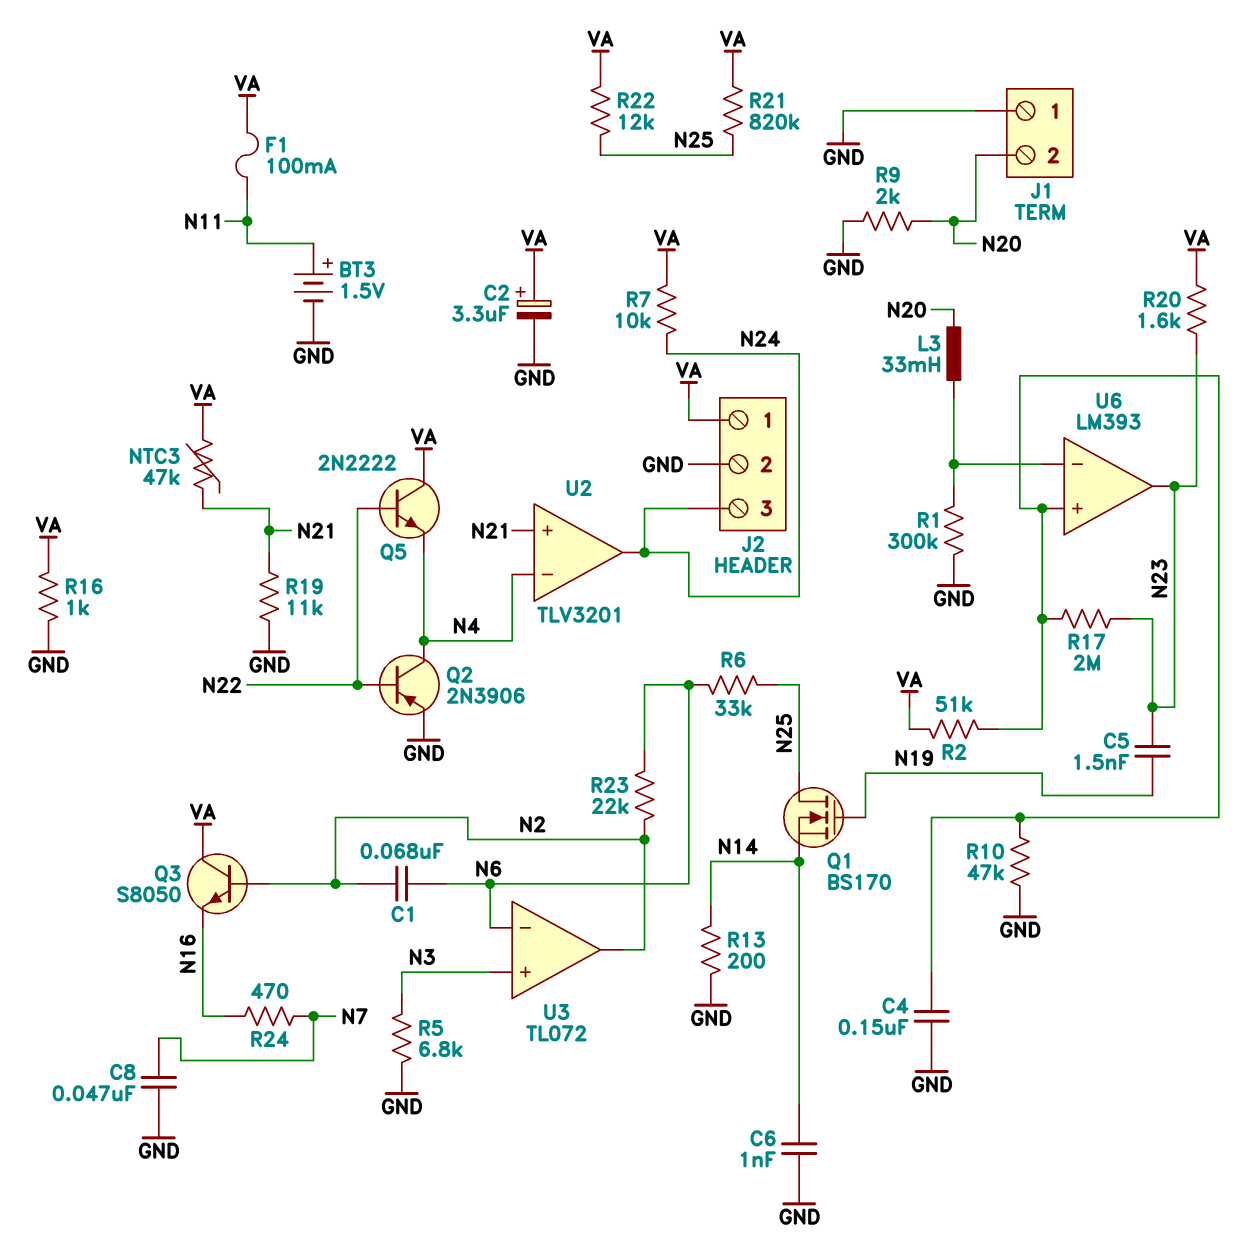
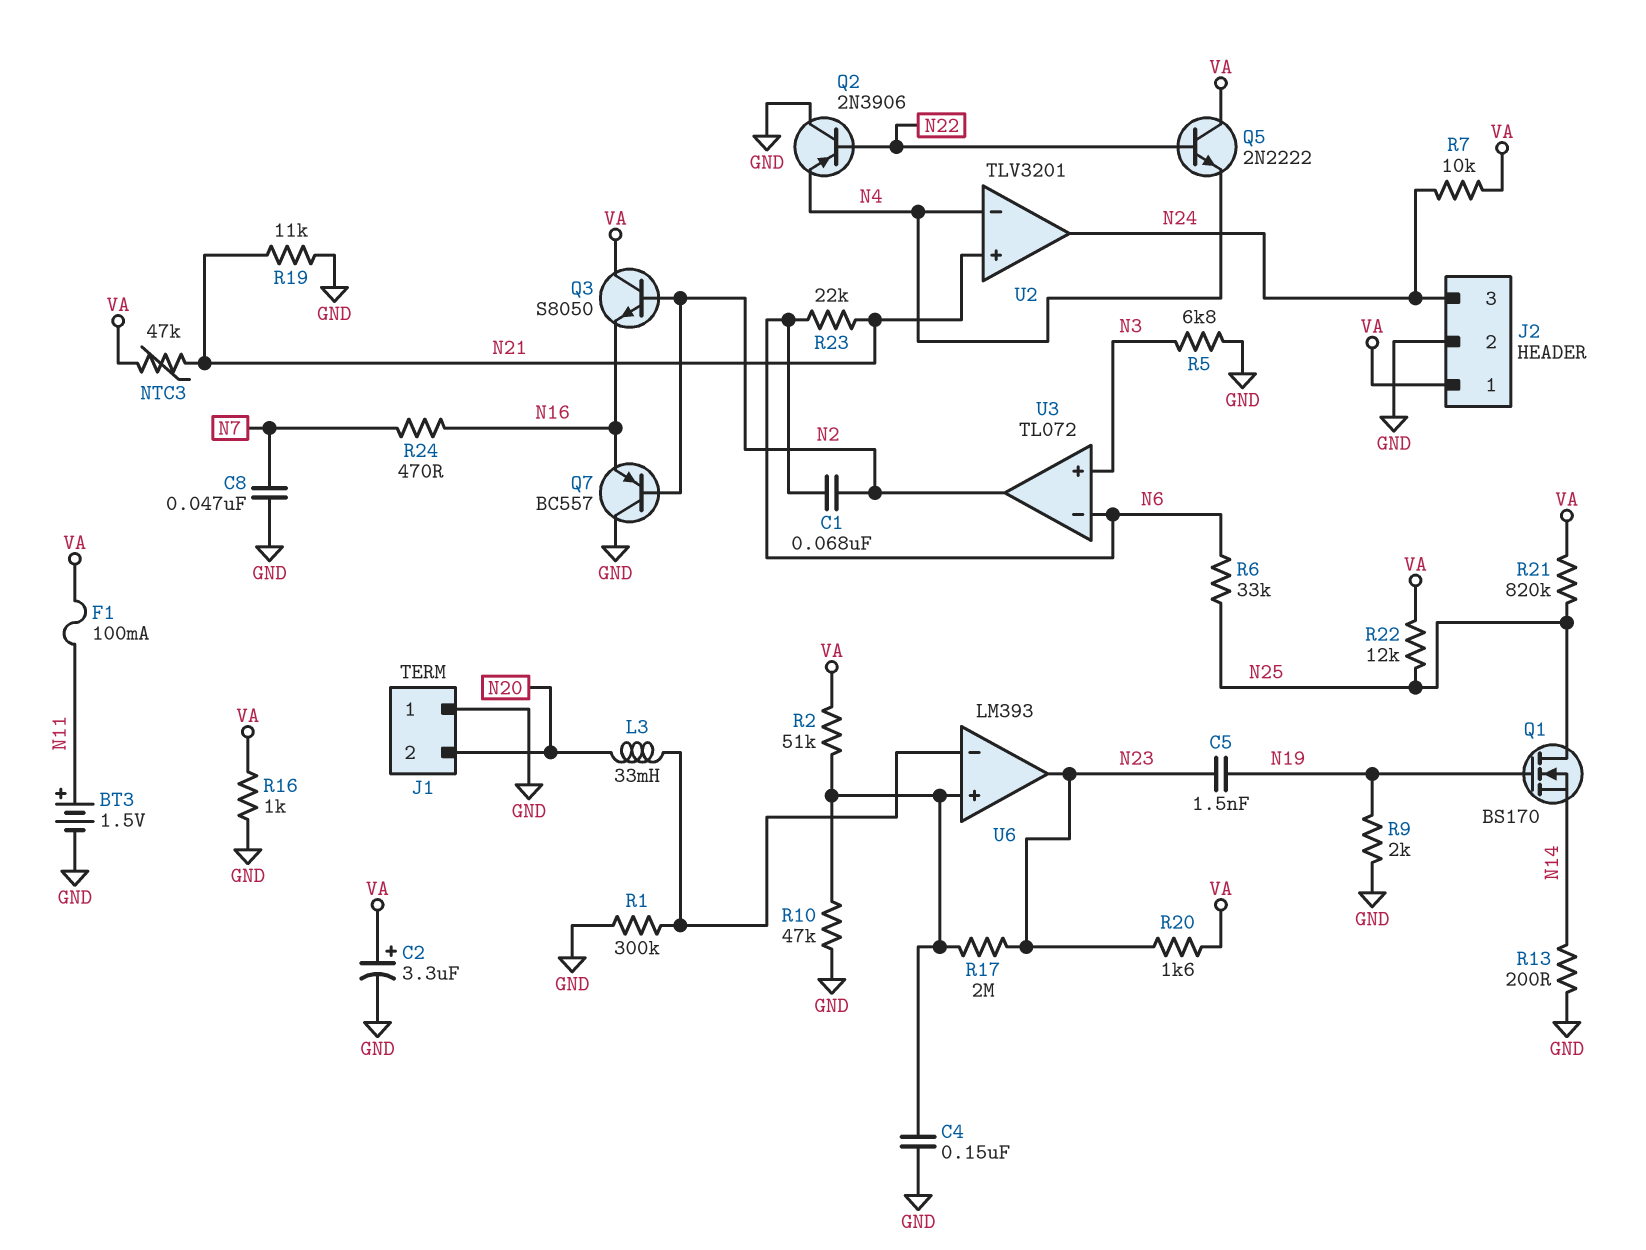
C6: 1nF (GND, N14) -> none
Q2: PNP 2N3906 (B N22, C N4, E GND) -> PNP 2N3906 (B N22, C GND, E N4)
Q7: none -> PNP BC557 (B N2, C GND, E N16)
R9: 2k (GND, N20) -> 2k (GND, N19)
R23: 22k (N2, N6) -> 22k (N6, N21)

